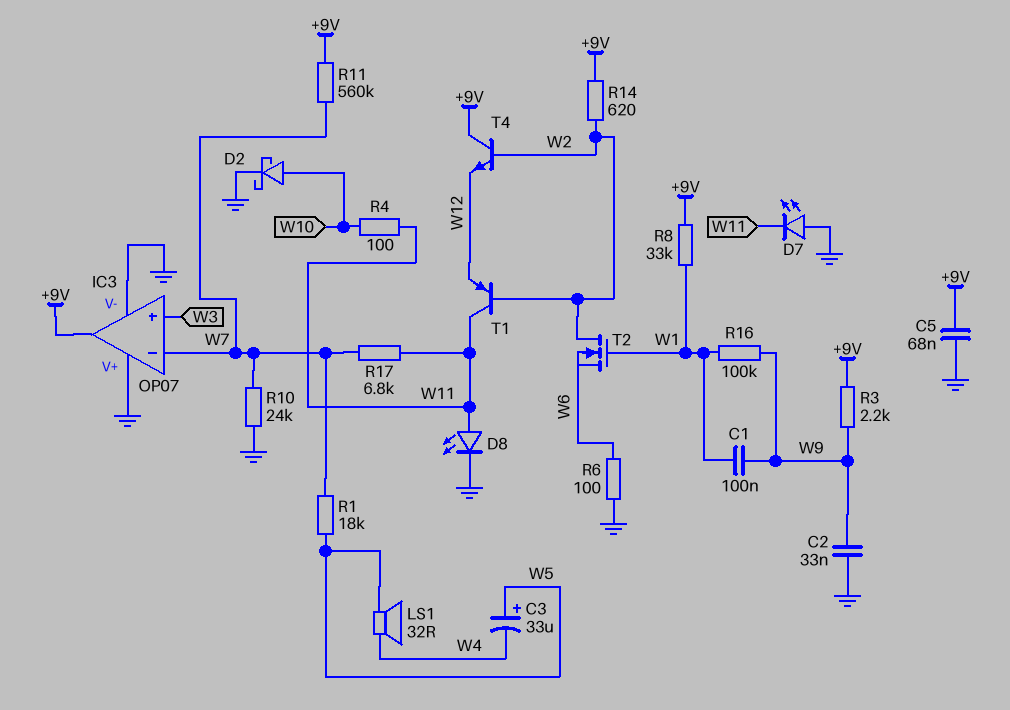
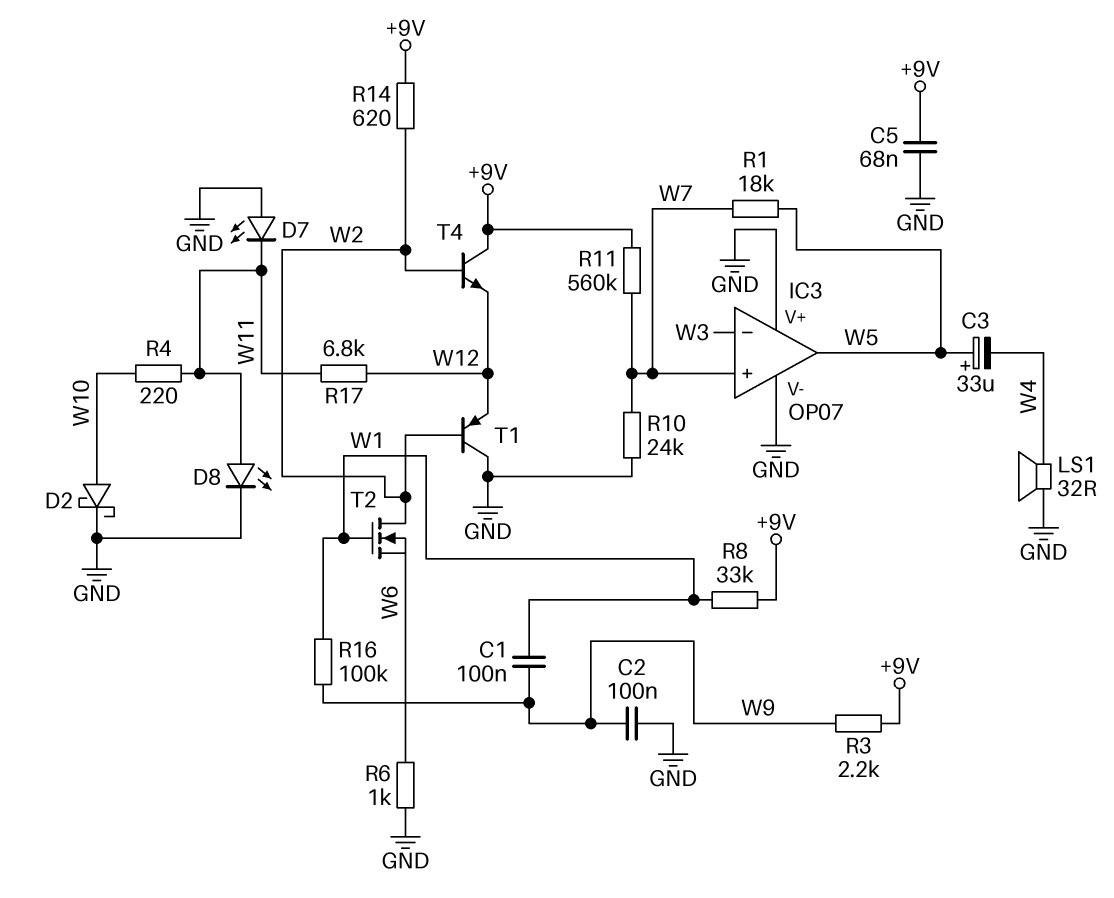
C2: 33nF (GND, W9) -> 100nF (GND, W9)
IC3 pin in+: W3 -> W7
IC3 pin in-: W7 -> W3
IC3 pin out: +9V -> W5
LS1: speaker 32R (W4, W5) -> speaker 32R (GND, W4)
R4: 100 (W10, W11) -> 220 (W10, W11)
R6: 100 (GND, W6) -> 1k (GND, W6)
R17: 6.8k (W7, W11) -> 6.8k (W11, W12)
T1: PNP (B W2, C W11, E W12) -> PNP (B W2, C GND, E W12)

